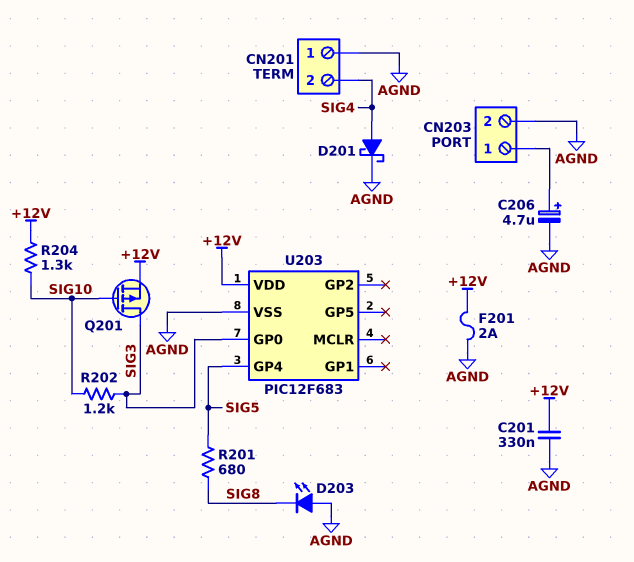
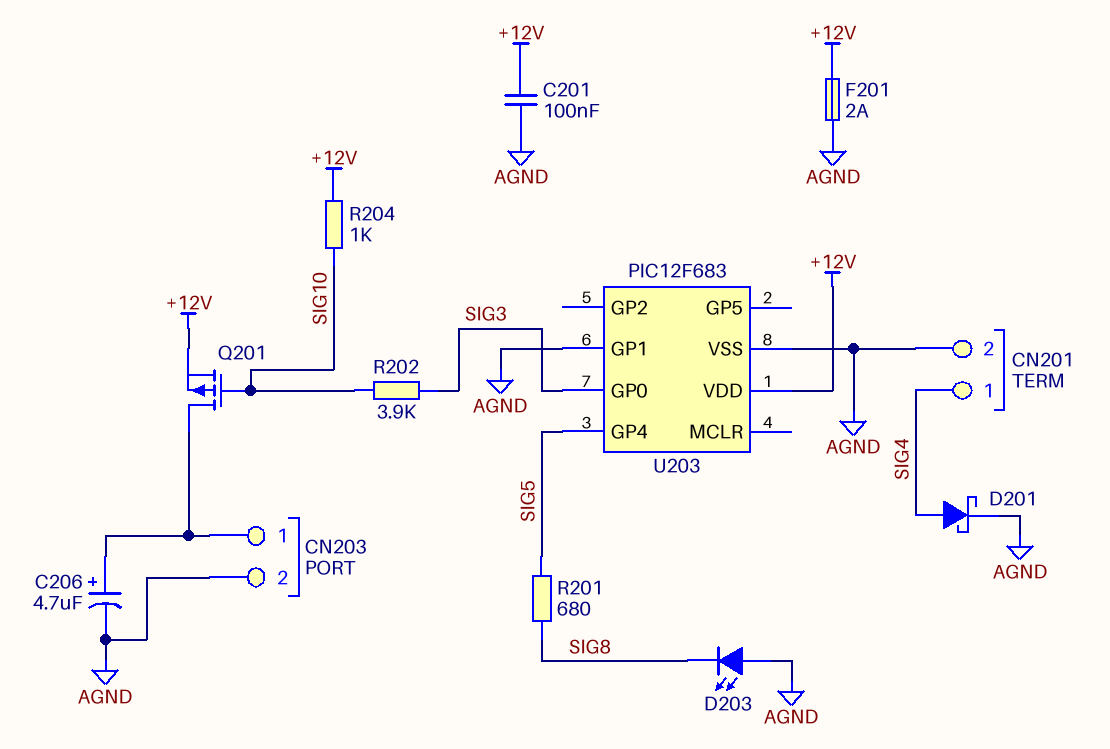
C201: 330nF (+12V, AGND) -> 100nF (+12V, AGND)
CN201 pin 1: AGND -> SIG4
CN201 pin 2: SIG4 -> AGND
Q201: PMOS (G SIG10, D SIG3, S +12V) -> PMOS (G SIG10, D CN203/1, S +12V)
R202: 1.2k (SIG3, SIG10) -> 3.9k (SIG3, SIG10)
R204: 1.3k (+12V, SIG10) -> 1k (+12V, SIG10)
U203 pin GP1: none -> AGND

